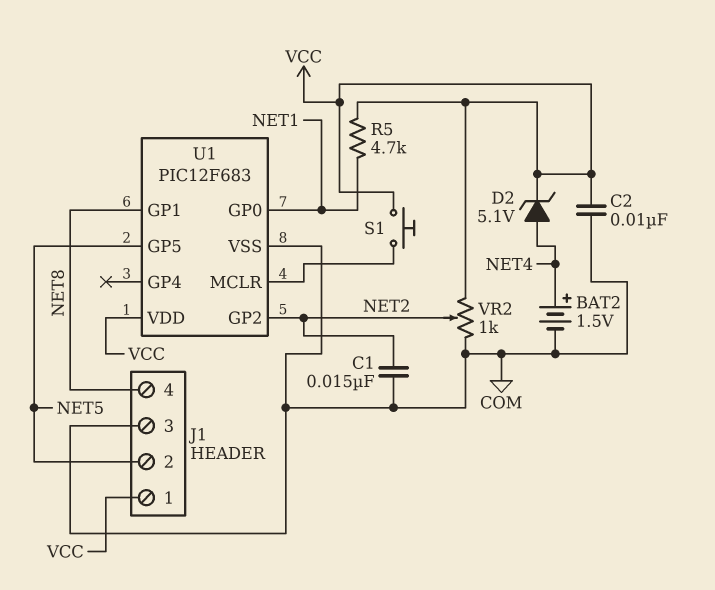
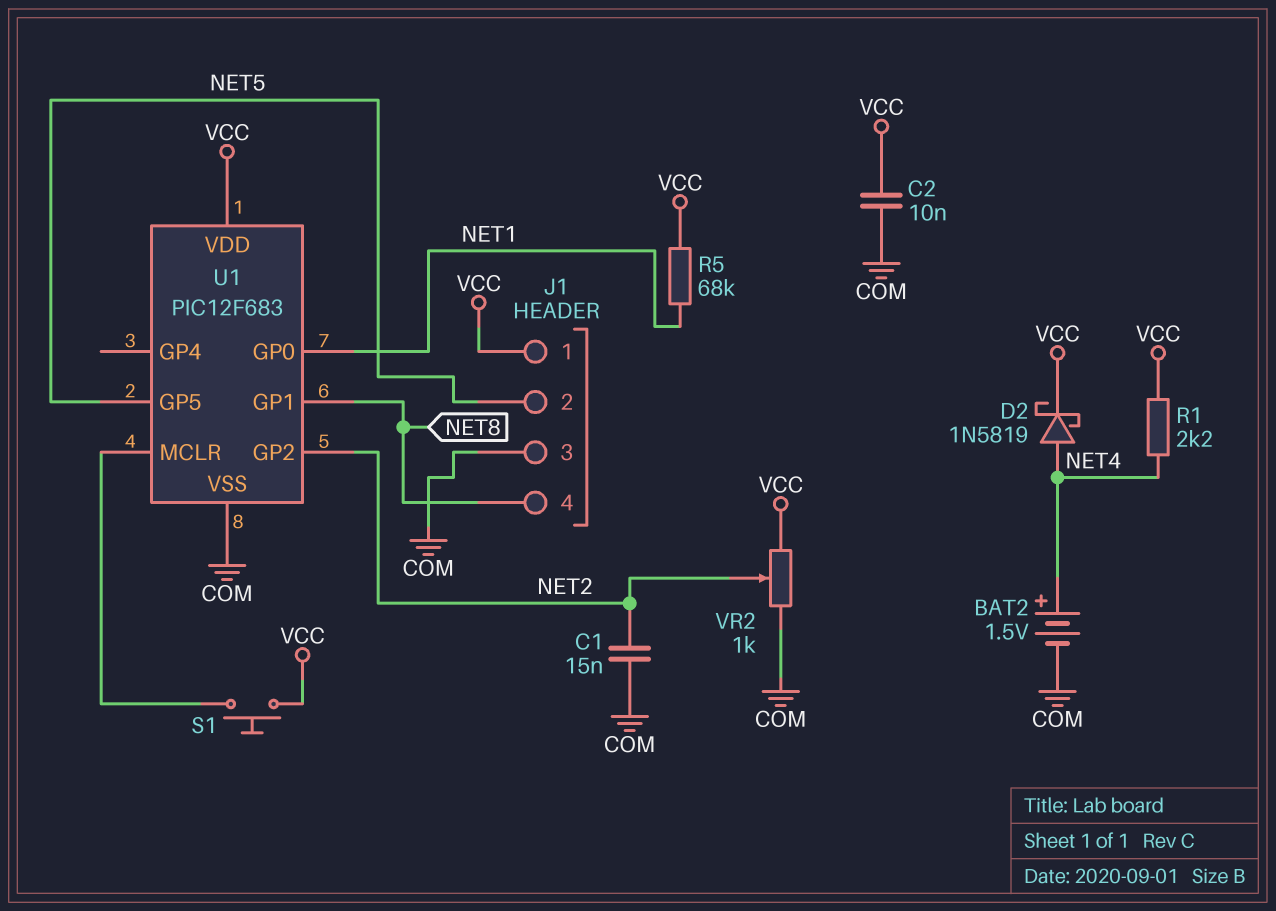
D2: zener 5.1V (A NET4, K VCC) -> schottky 1N5819 (A NET4, K VCC)
R1: none -> 2.2k (NET4, VCC)
R5: 4.7k (NET1, VCC) -> 68k (NET1, VCC)

